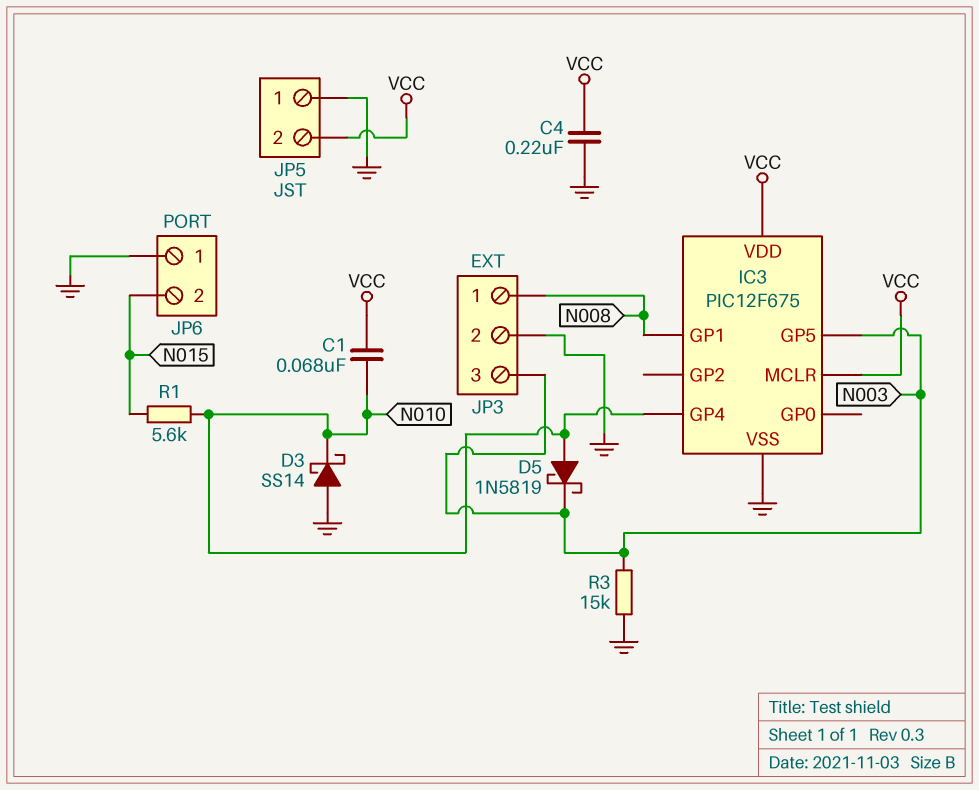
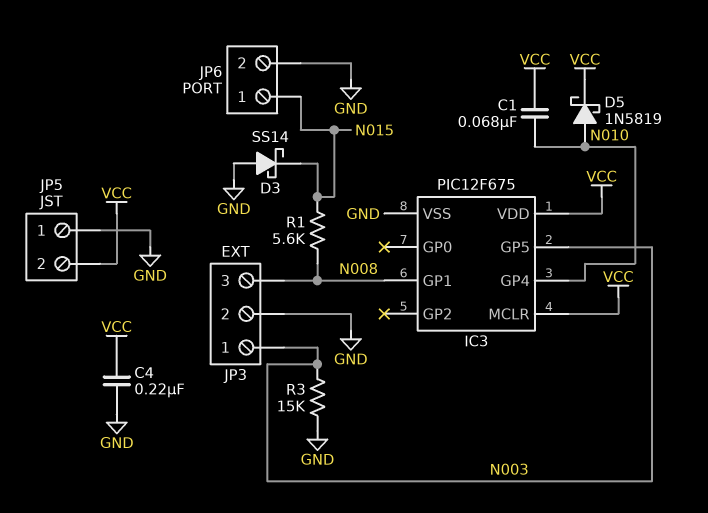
D3: schottky SS14 (A GND, K N010) -> schottky SS14 (A GND, K N015)
D5: schottky 1N5819 (A N010, K N003) -> schottky 1N5819 (A N010, K VCC)
JP3 pin 1: N008 -> N003
JP3 pin 3: N003 -> N008
JP6 pin 1: GND -> N015
JP6 pin 2: N015 -> GND
R1: 5.6k (N010, N015) -> 5.6k (N008, N015)

